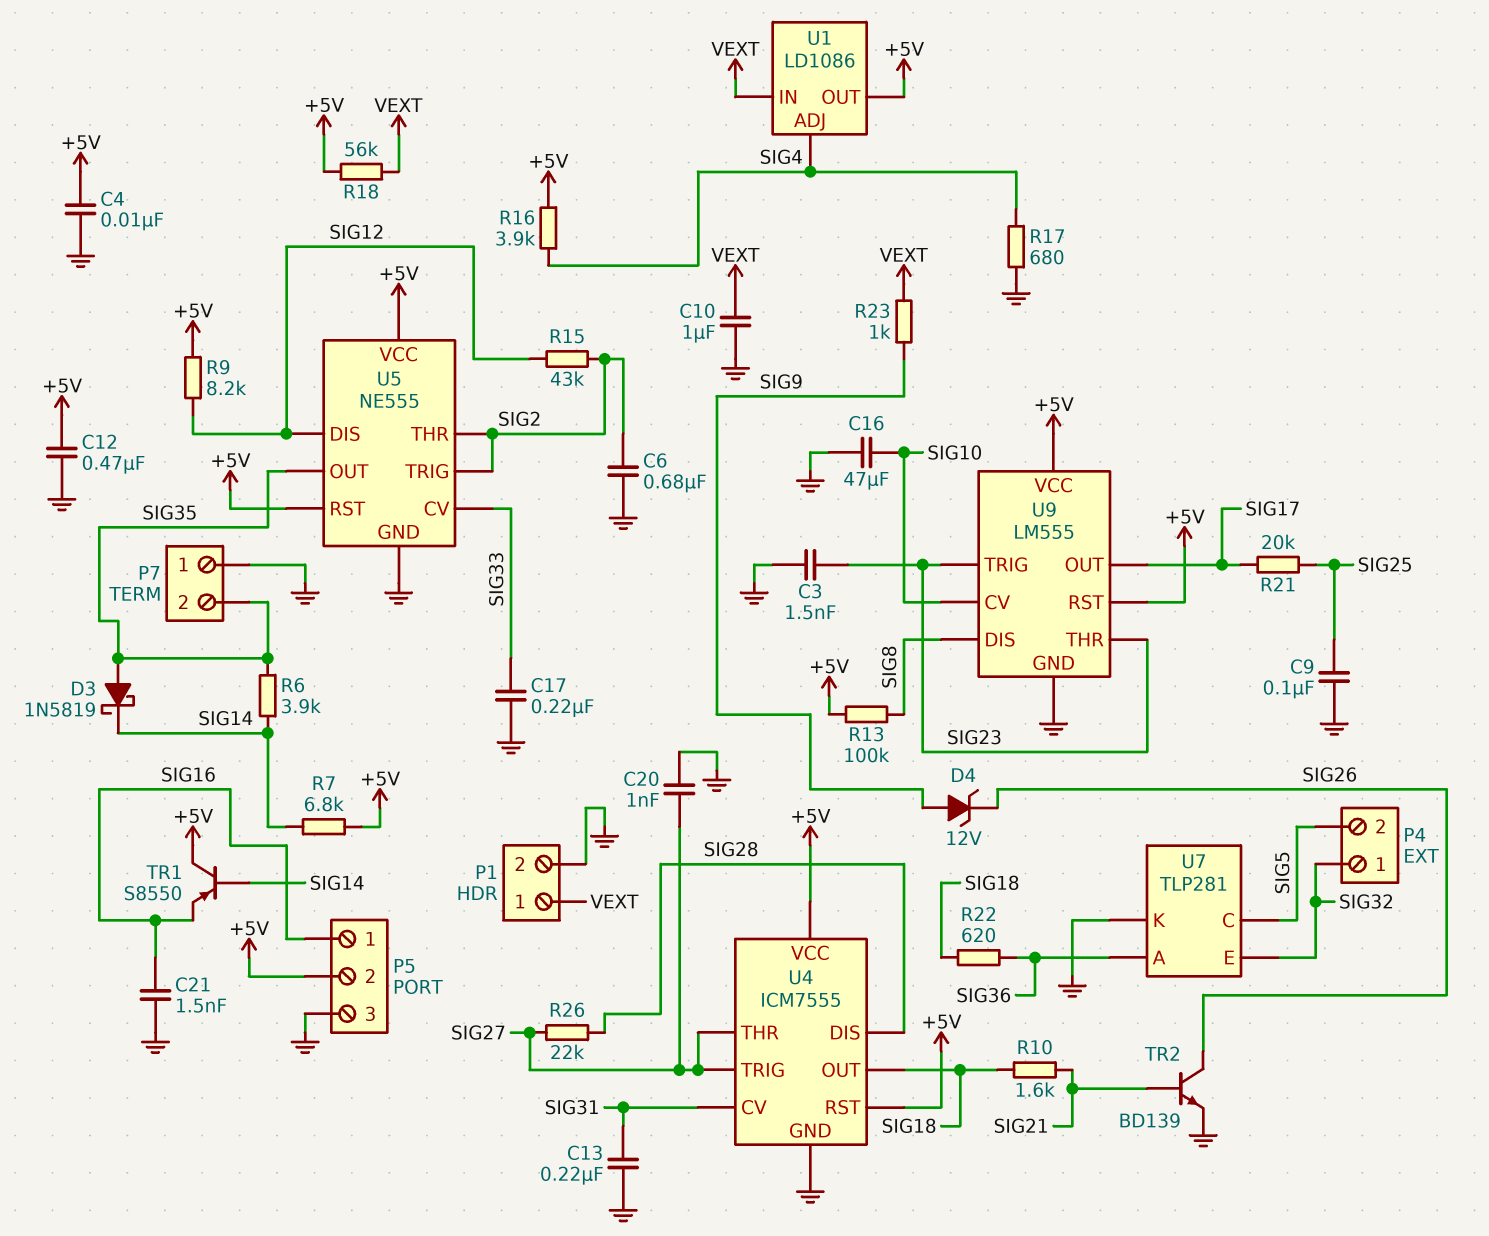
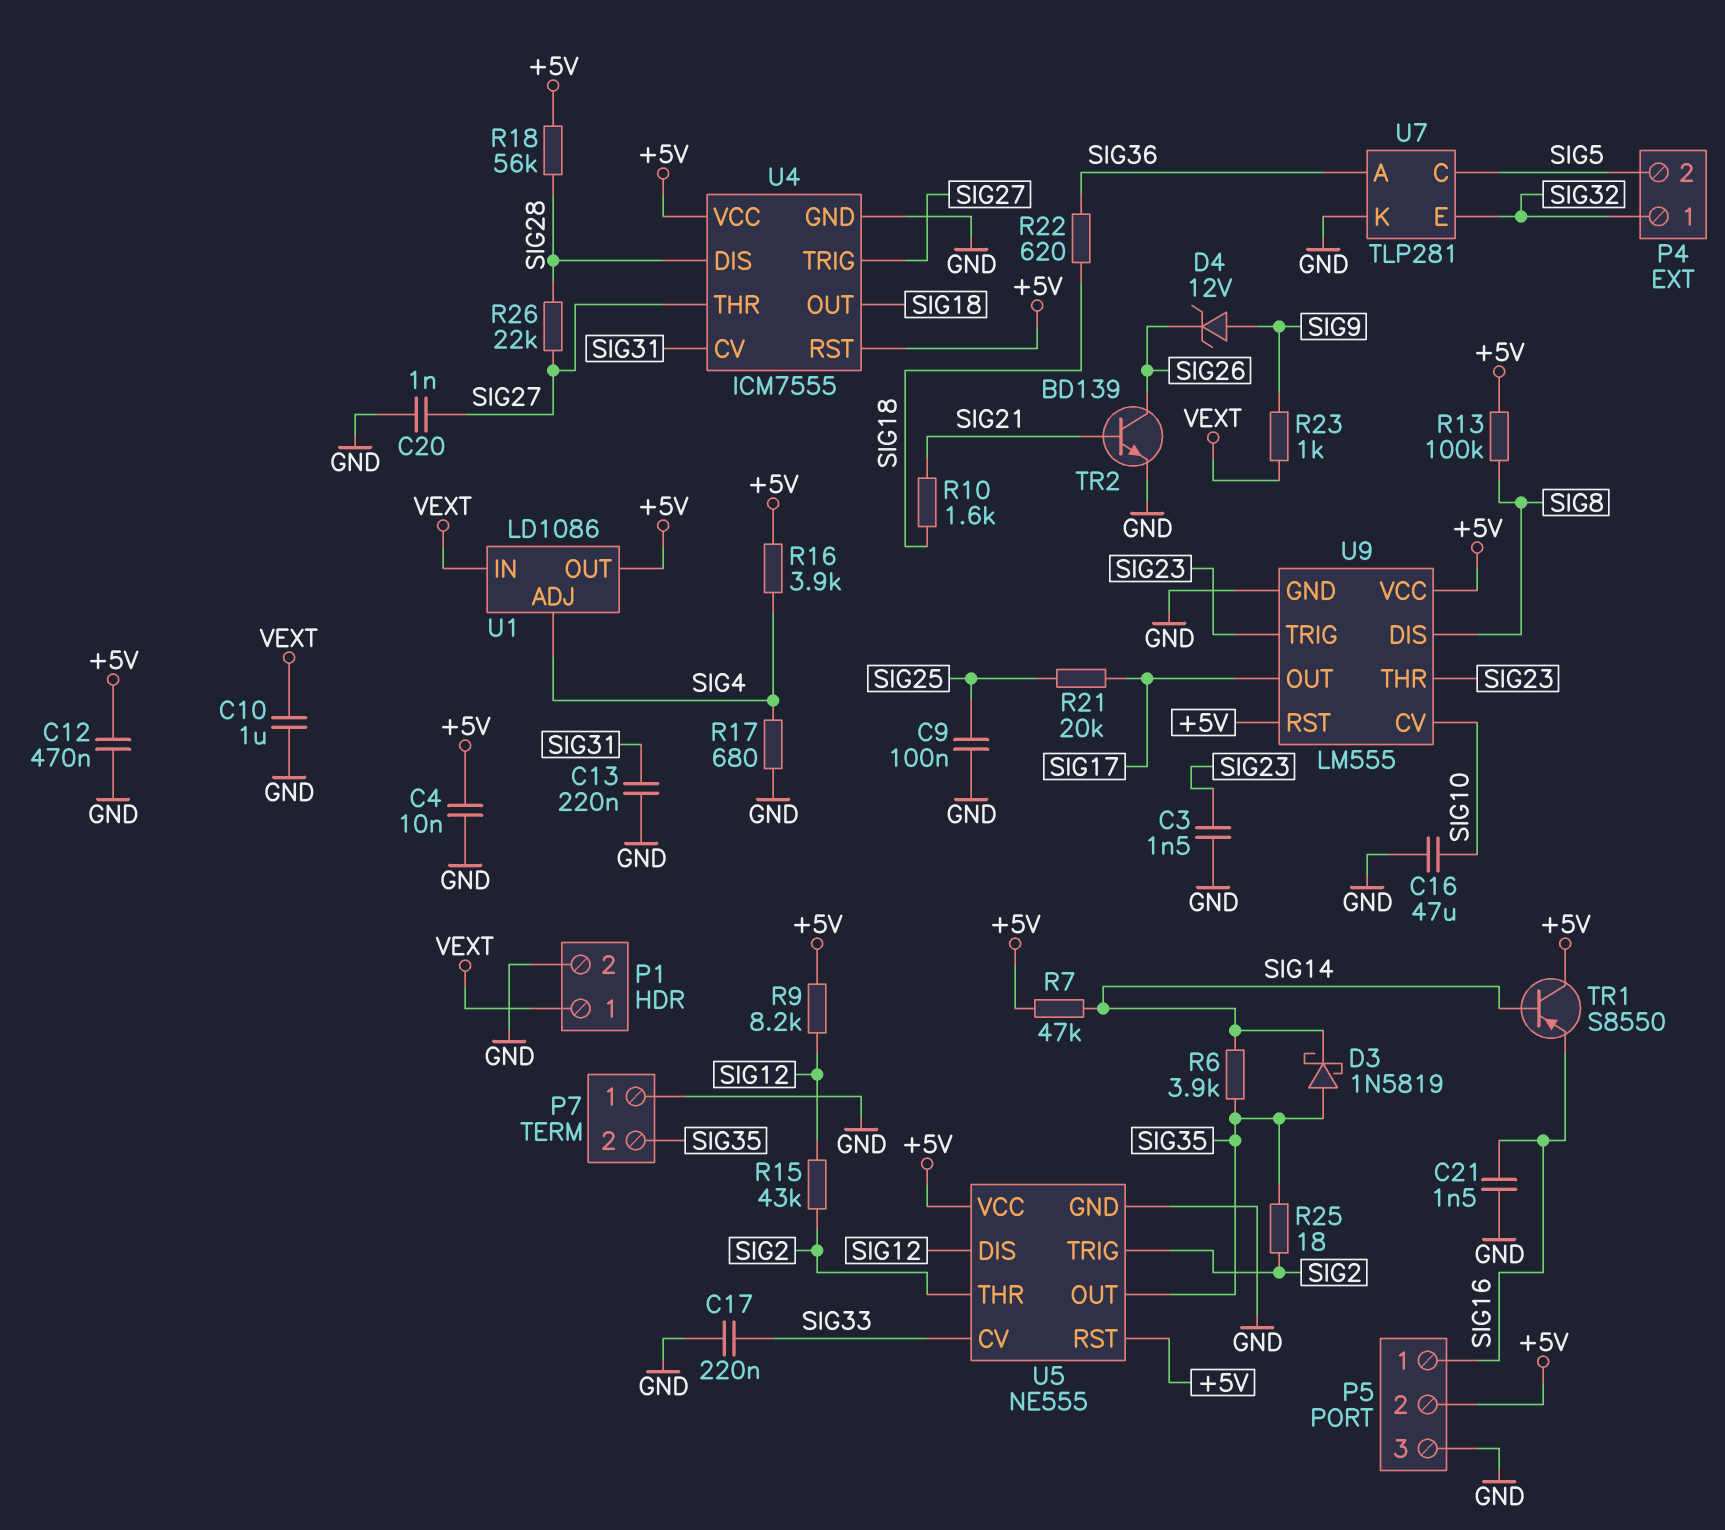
C6: 680nF (GND, SIG2) -> none
R7: 6.8k (+5V, SIG14) -> 47k (+5V, SIG14)
R18: 56k (+5V, VEXT) -> 56k (+5V, SIG28)
R25: none -> 18 (SIG2, SIG35)

